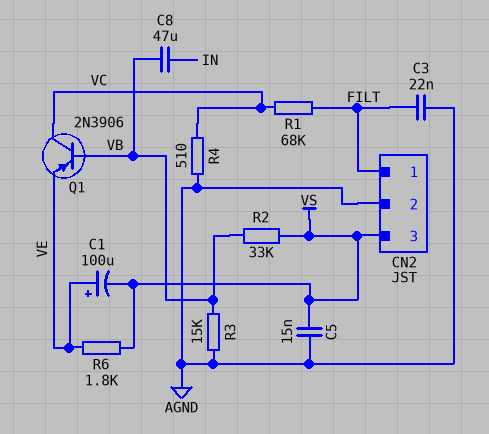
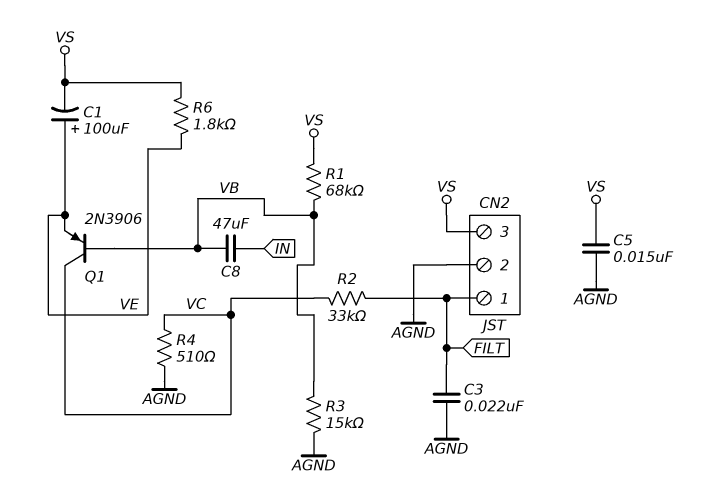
R1: 68k (FILT, VC) -> 68k (VB, VS)
R2: 33k (VB, VS) -> 33k (FILT, VC)

